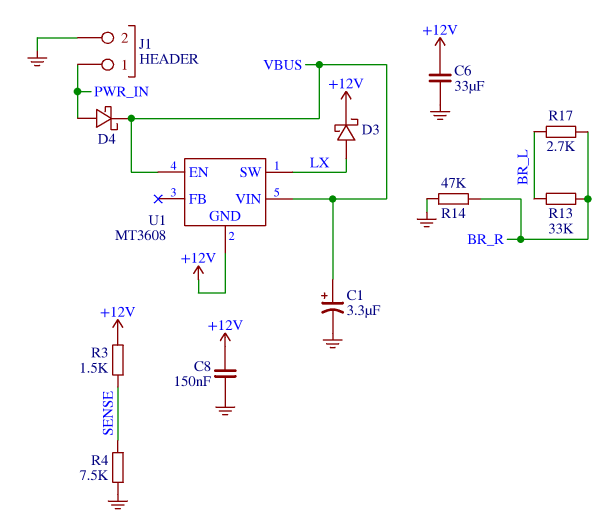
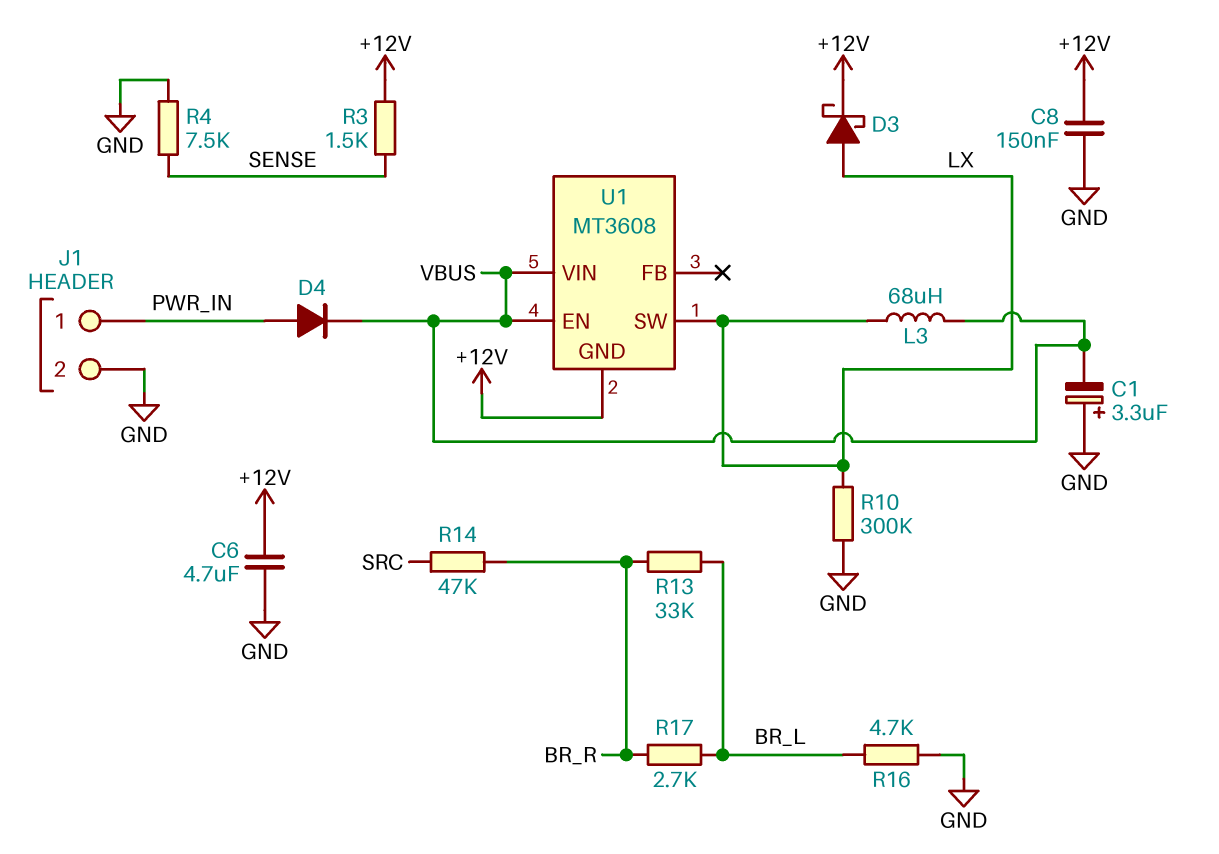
C1: 3.3uF (plus VBUS, minus GND) -> 3.3uF (plus GND, minus VBUS)
C6: 33uF (+12V, GND) -> 4.7uF (+12V, GND)
D4: schottky (A PWR_IN, K VBUS) -> diode (A PWR_IN, K VBUS)
L3: none -> 68uH (LX, VBUS)
R10: none -> 300k (GND, LX)
R14: 47k (BR_R, GND) -> 47k (BR_R, SRC)
R16: none -> 4.7k (BR_L, GND)

